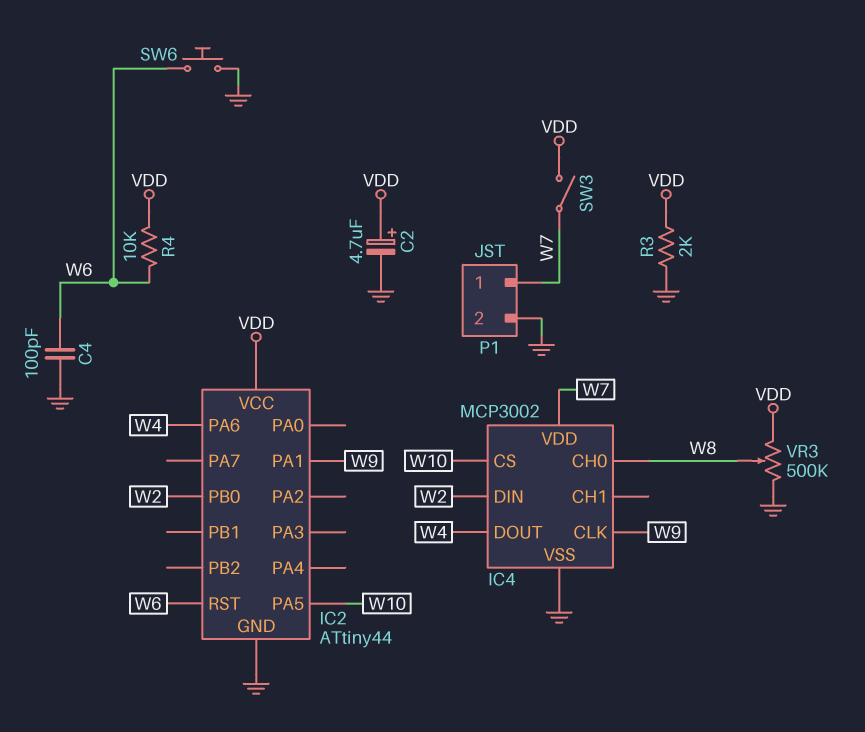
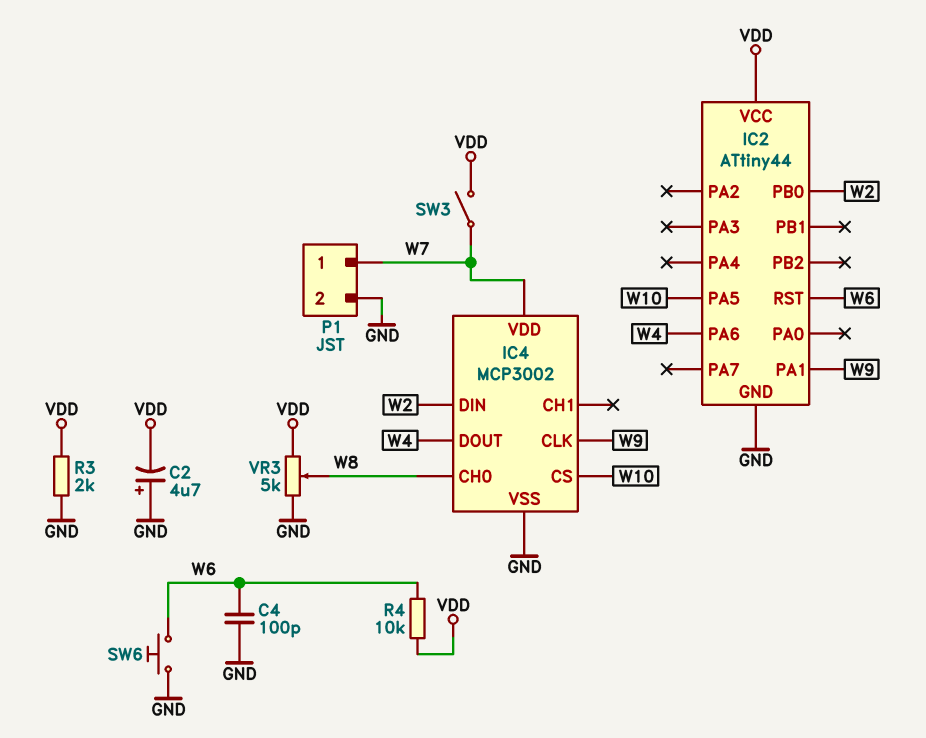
C2: 4.7uF (plus VDD, minus GND) -> 4.7uF (plus GND, minus VDD)
VR3: 500k (GND, VDD, wiper W8) -> 5k (GND, VDD, wiper W8)

